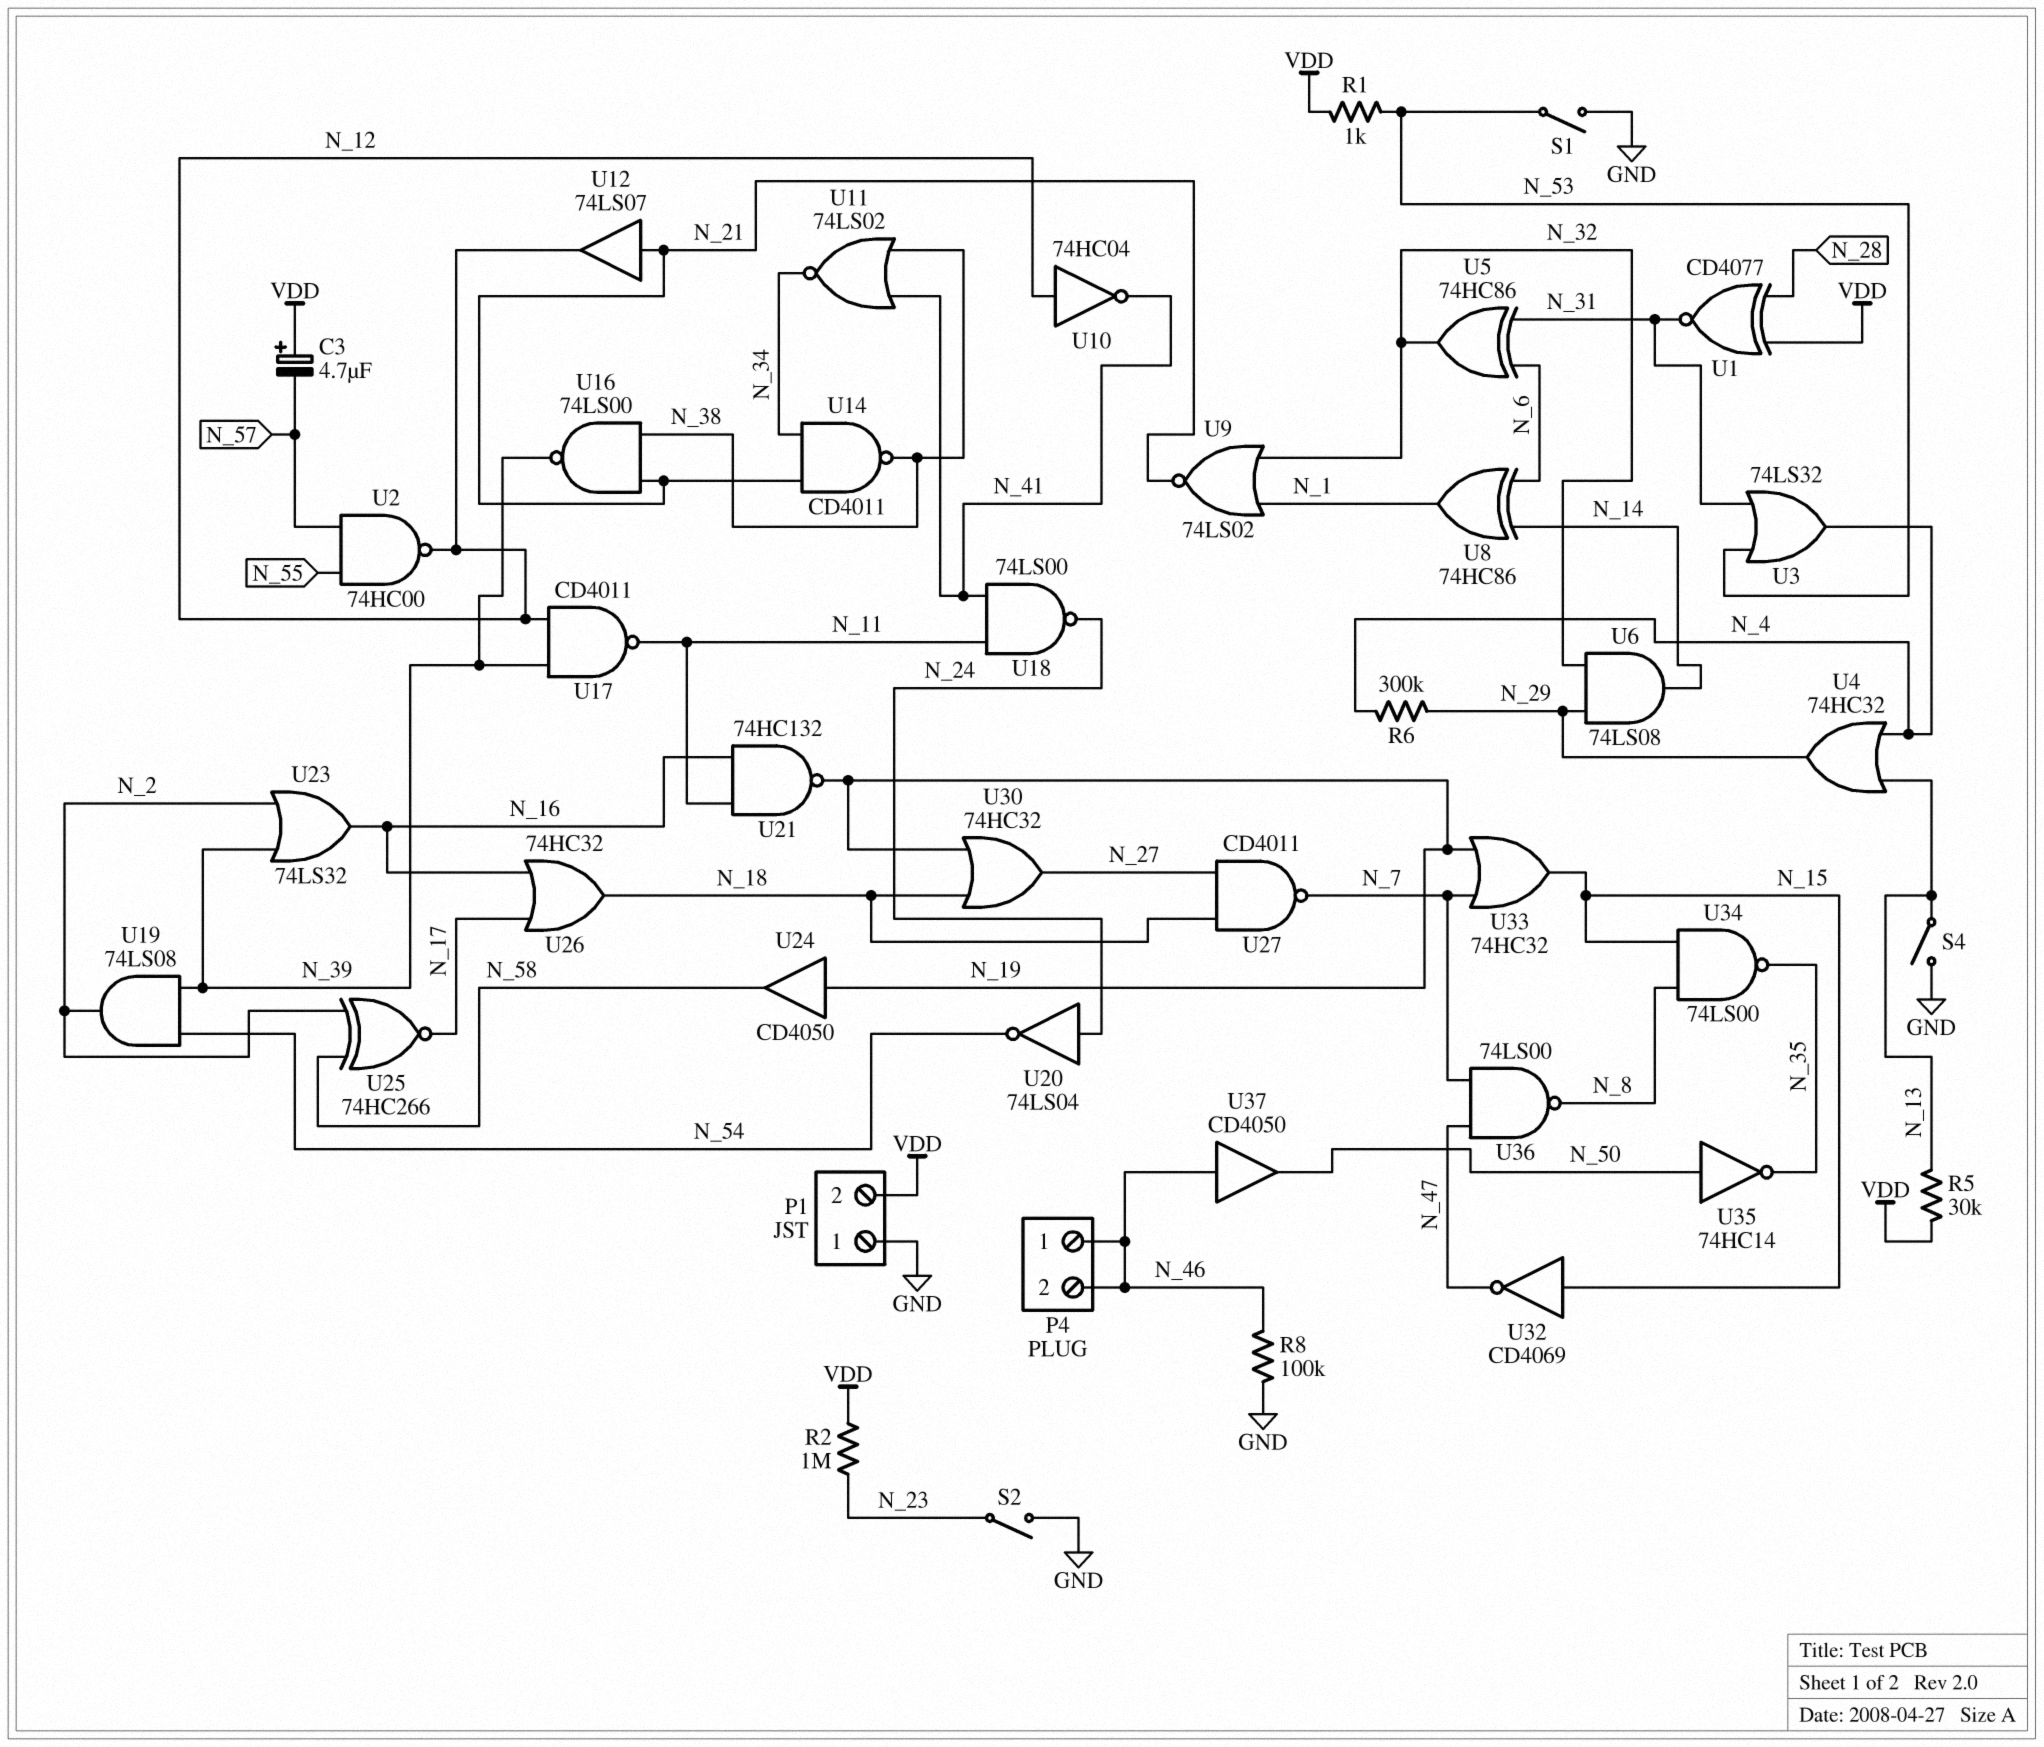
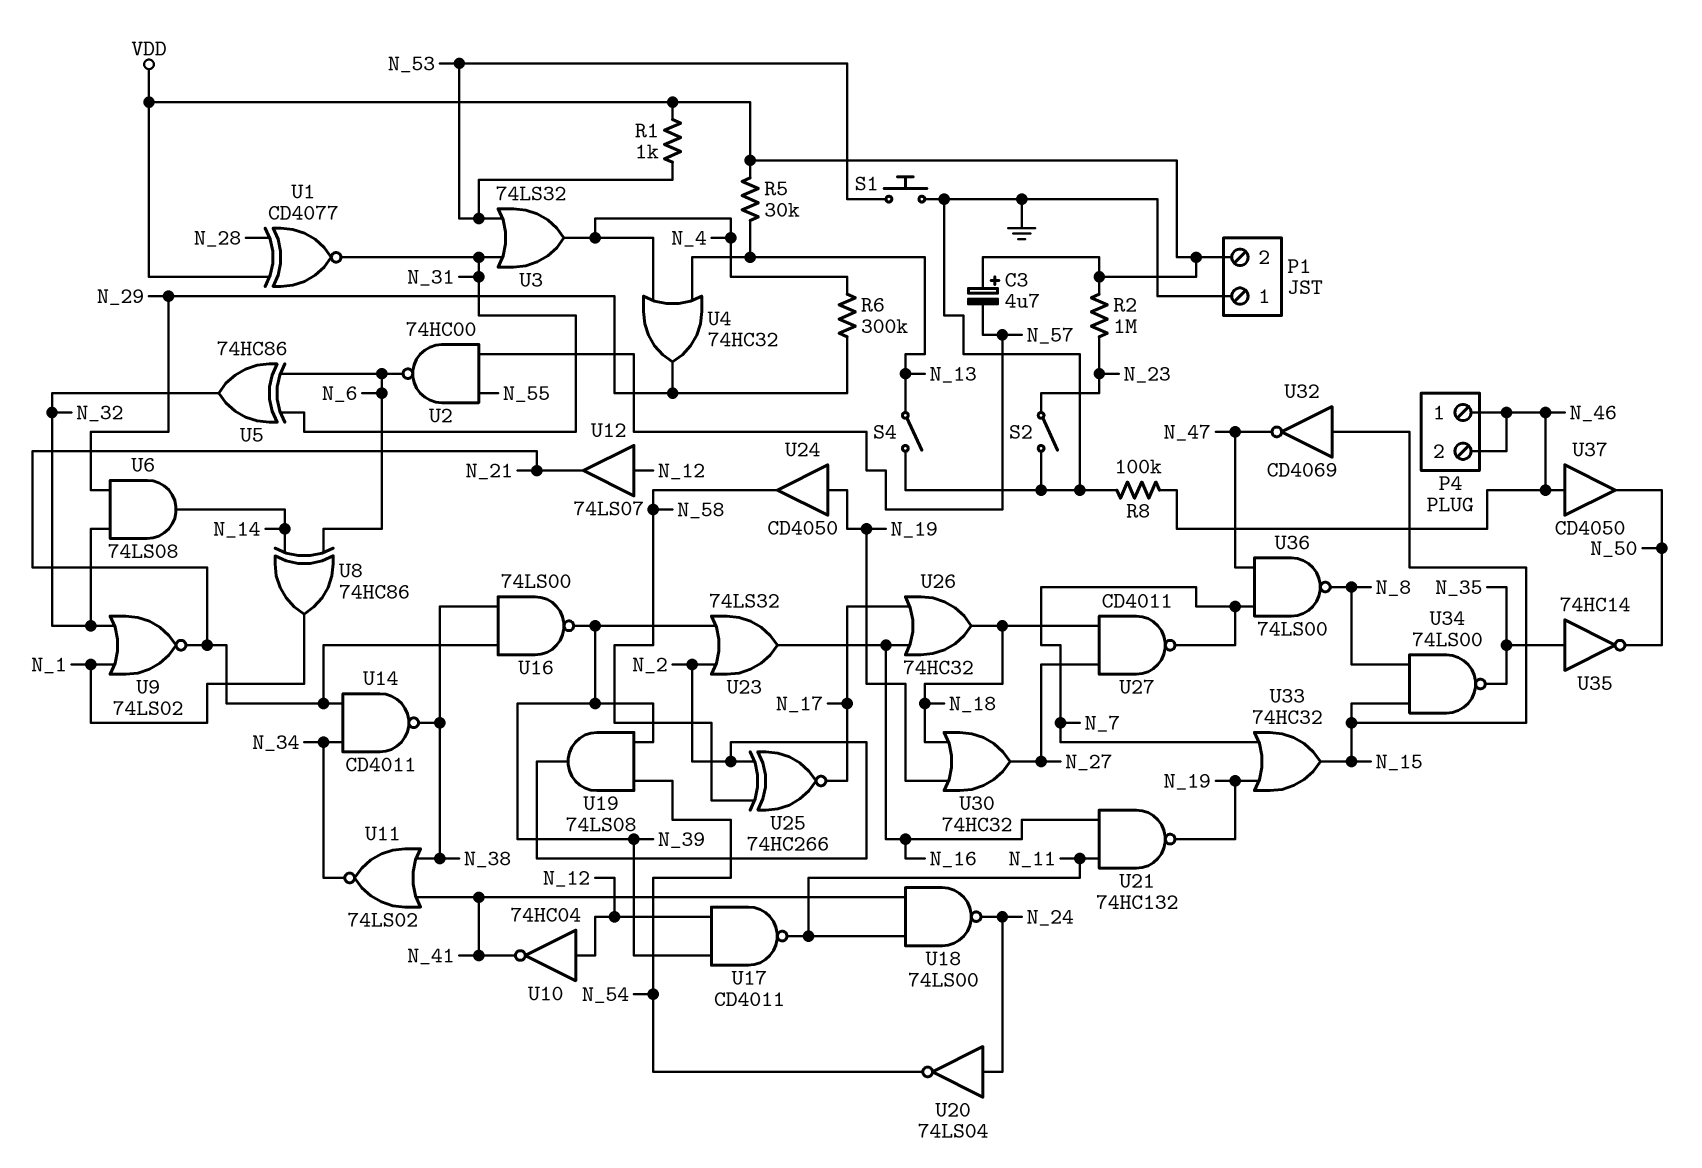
S1: switch (GND, N_53) -> button (GND, N_53)
U2: NAND 74HC00 (in N_55, in N_57, out N_12) -> NAND 74HC00 (in N_55, in N_57, out N_6)
U12: buffer 74LS07 (in N_21, out N_12) -> buffer 74LS07 (in N_12, out N_21)
U35: NOT 74HC14 (in N_50, out N_35) -> NOT 74HC14 (in N_35, out N_50)

